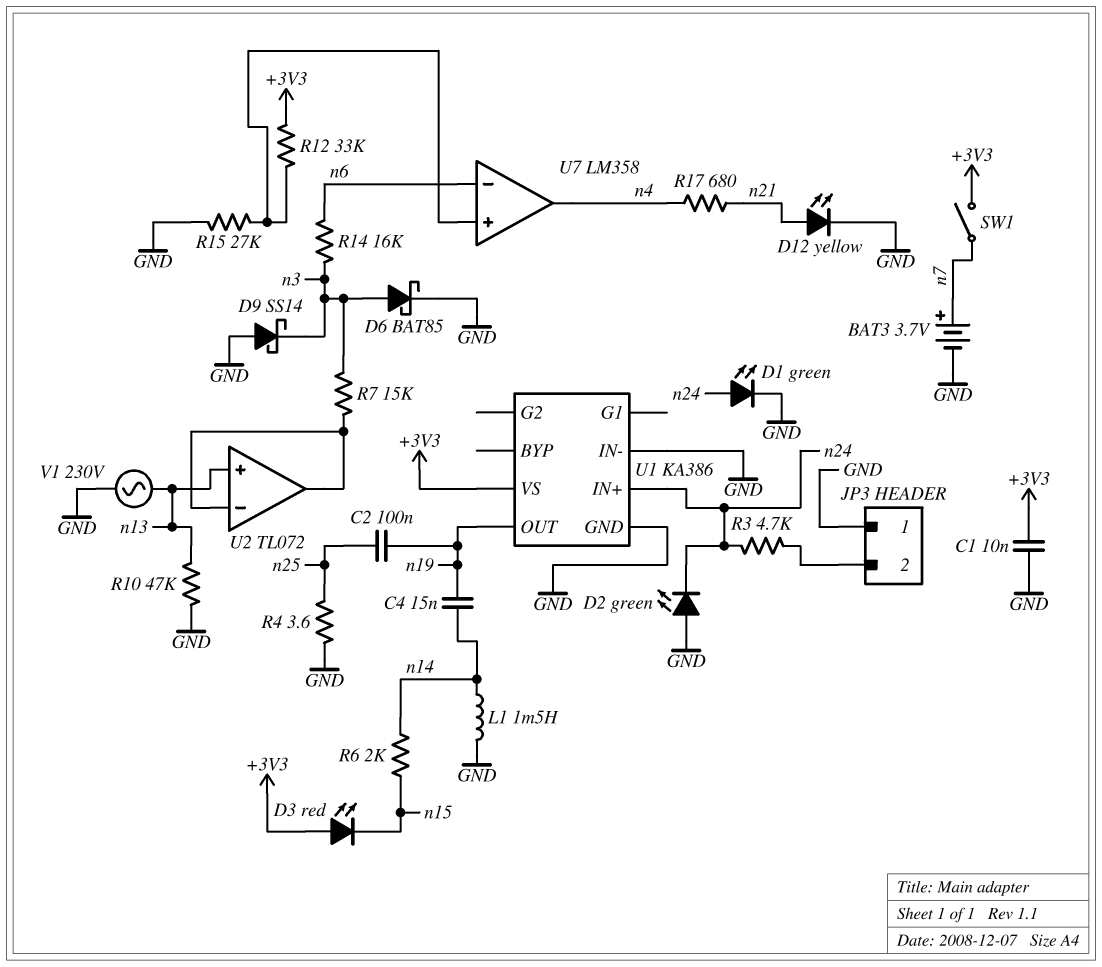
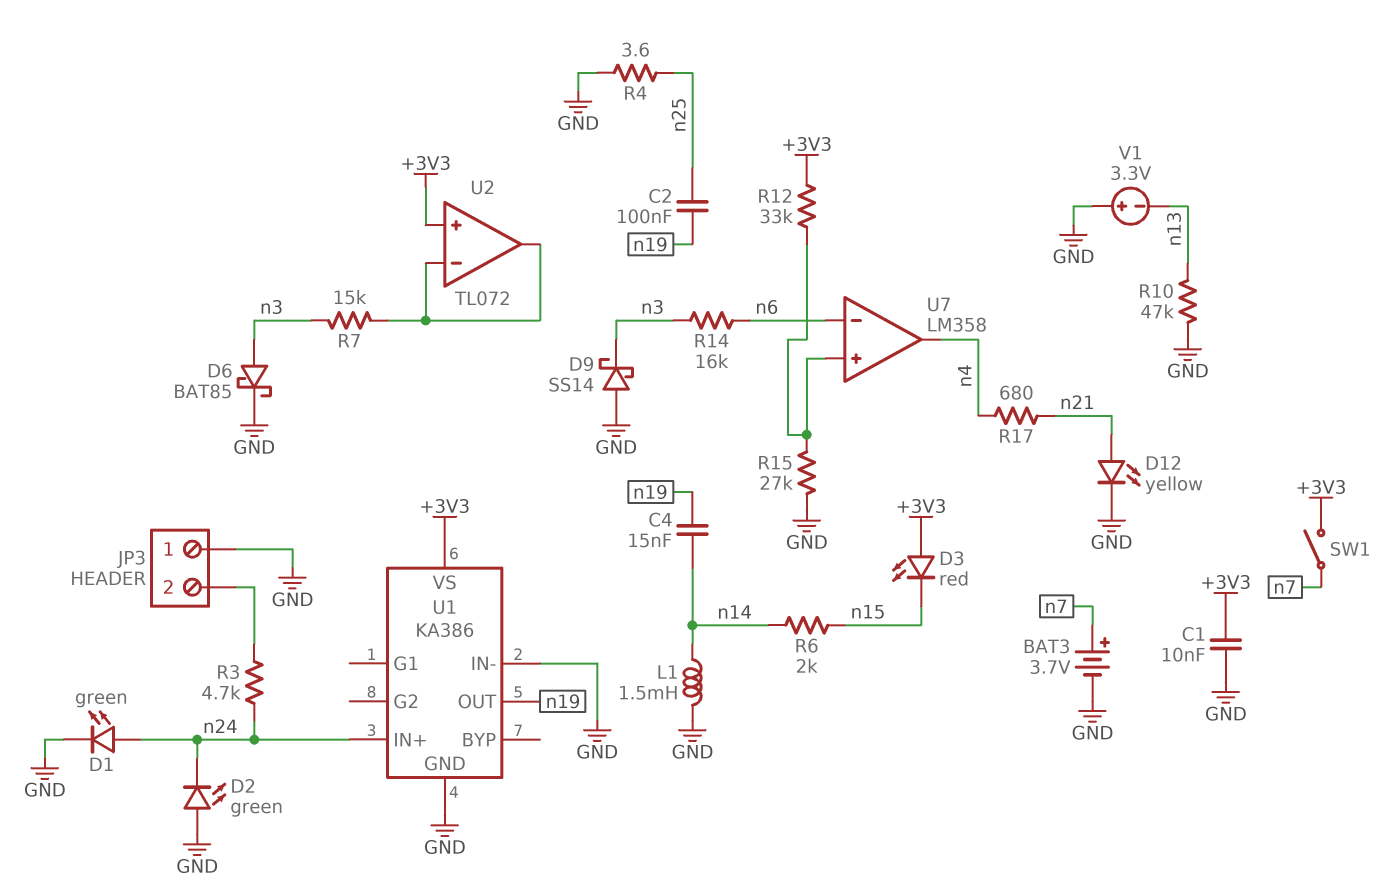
U2 pin in+: n13 -> +3V3
V1: AC 230V (GND, n13) -> 3.3V (plus GND, minus n13)

